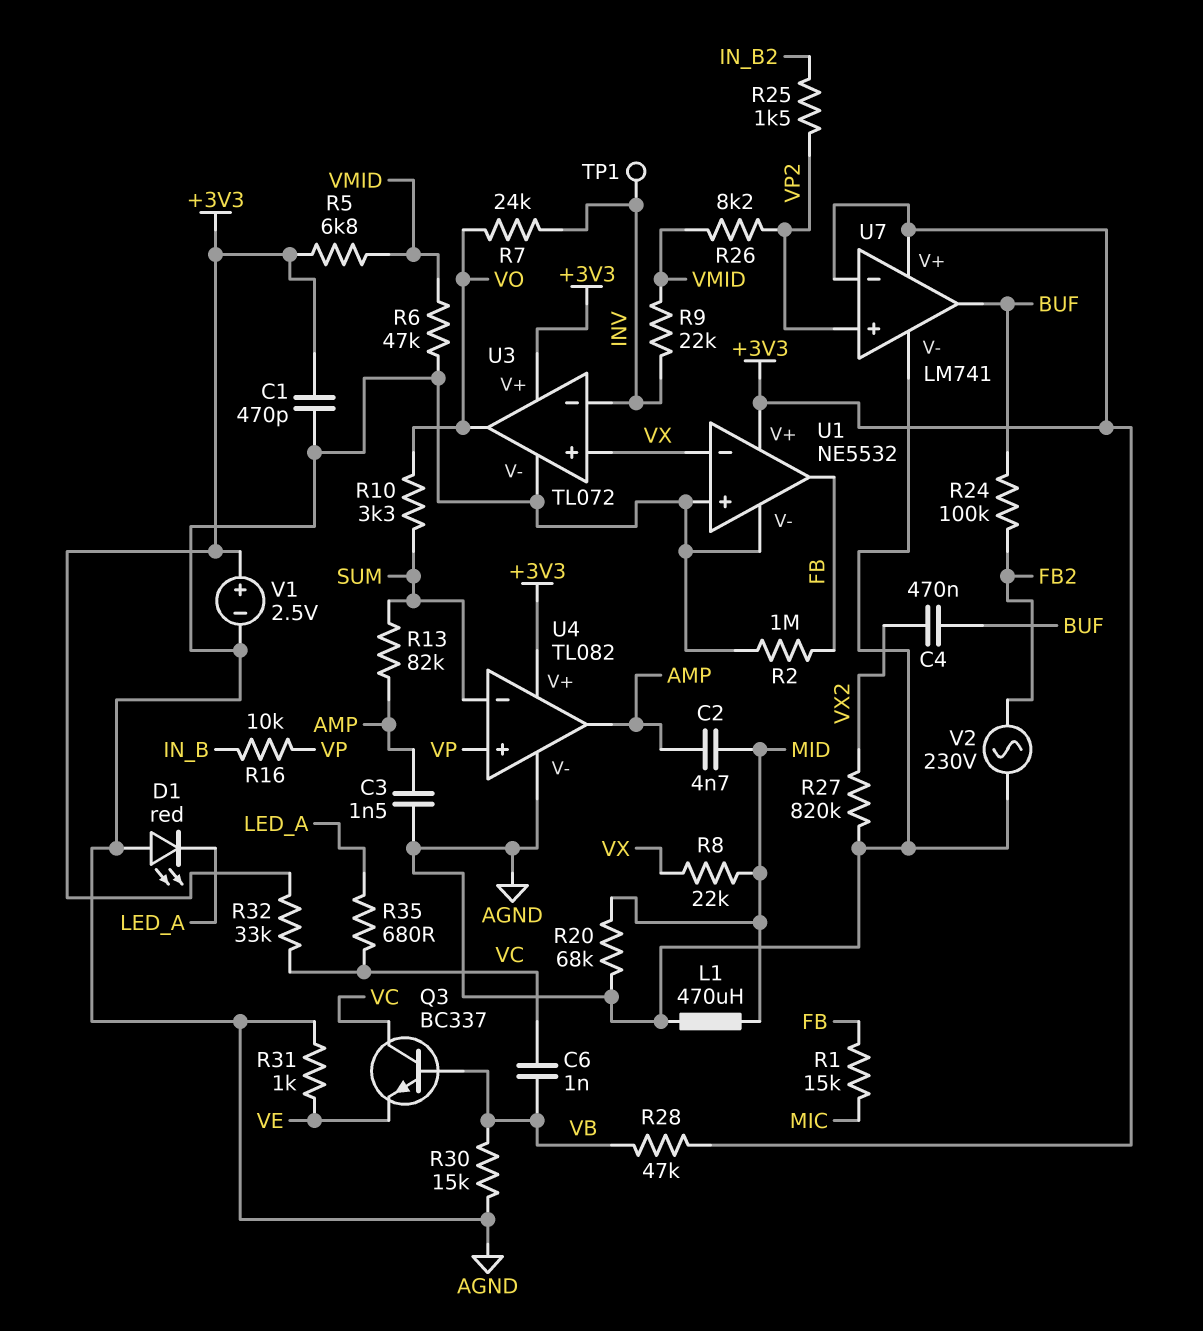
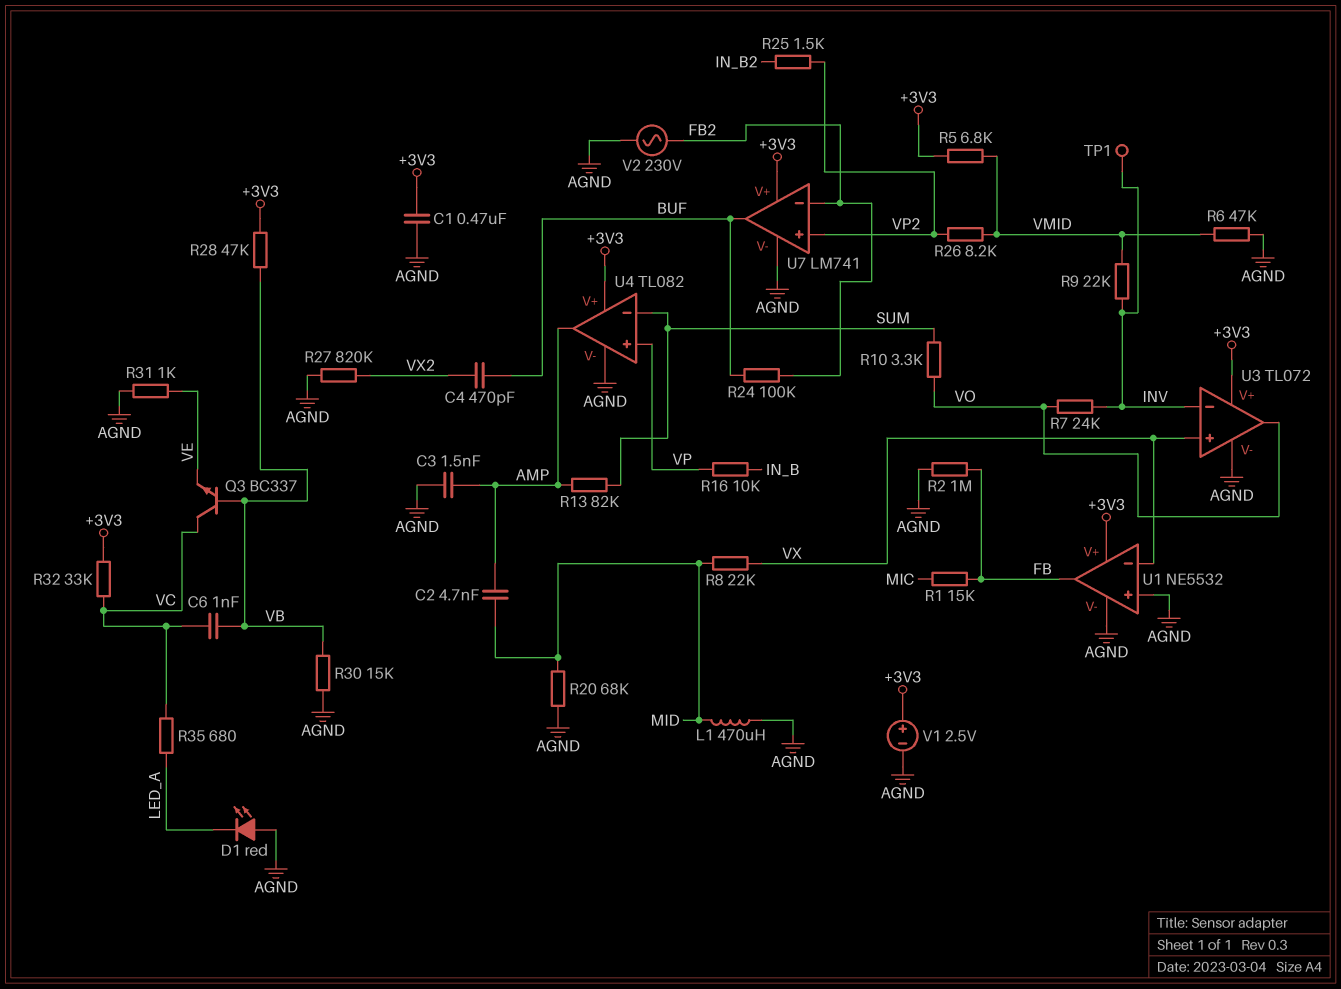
C1: 470pF (+3V3, AGND) -> 470nF (+3V3, AGND)
C4: 470nF (BUF, VX2) -> 470pF (BUF, VX2)
U7 pin in-: +3V3 -> FB2

